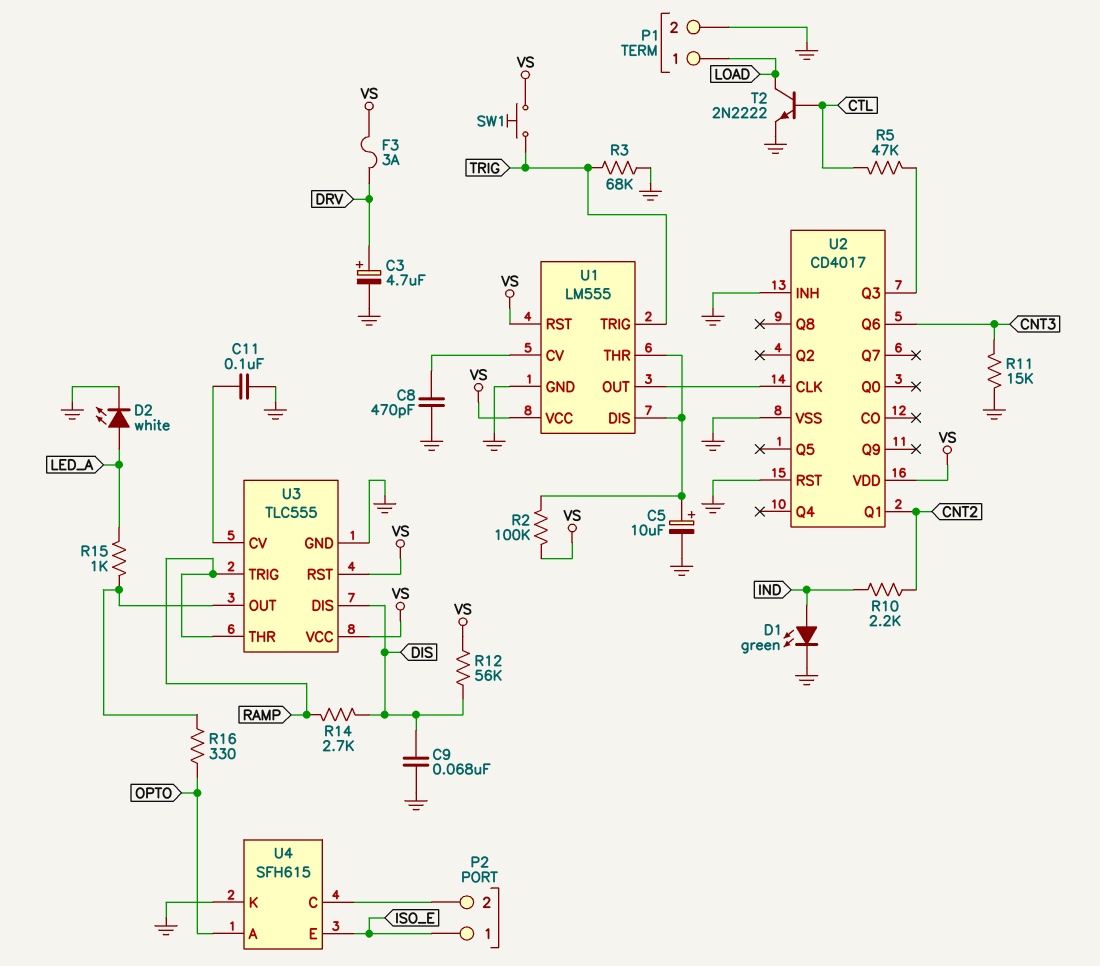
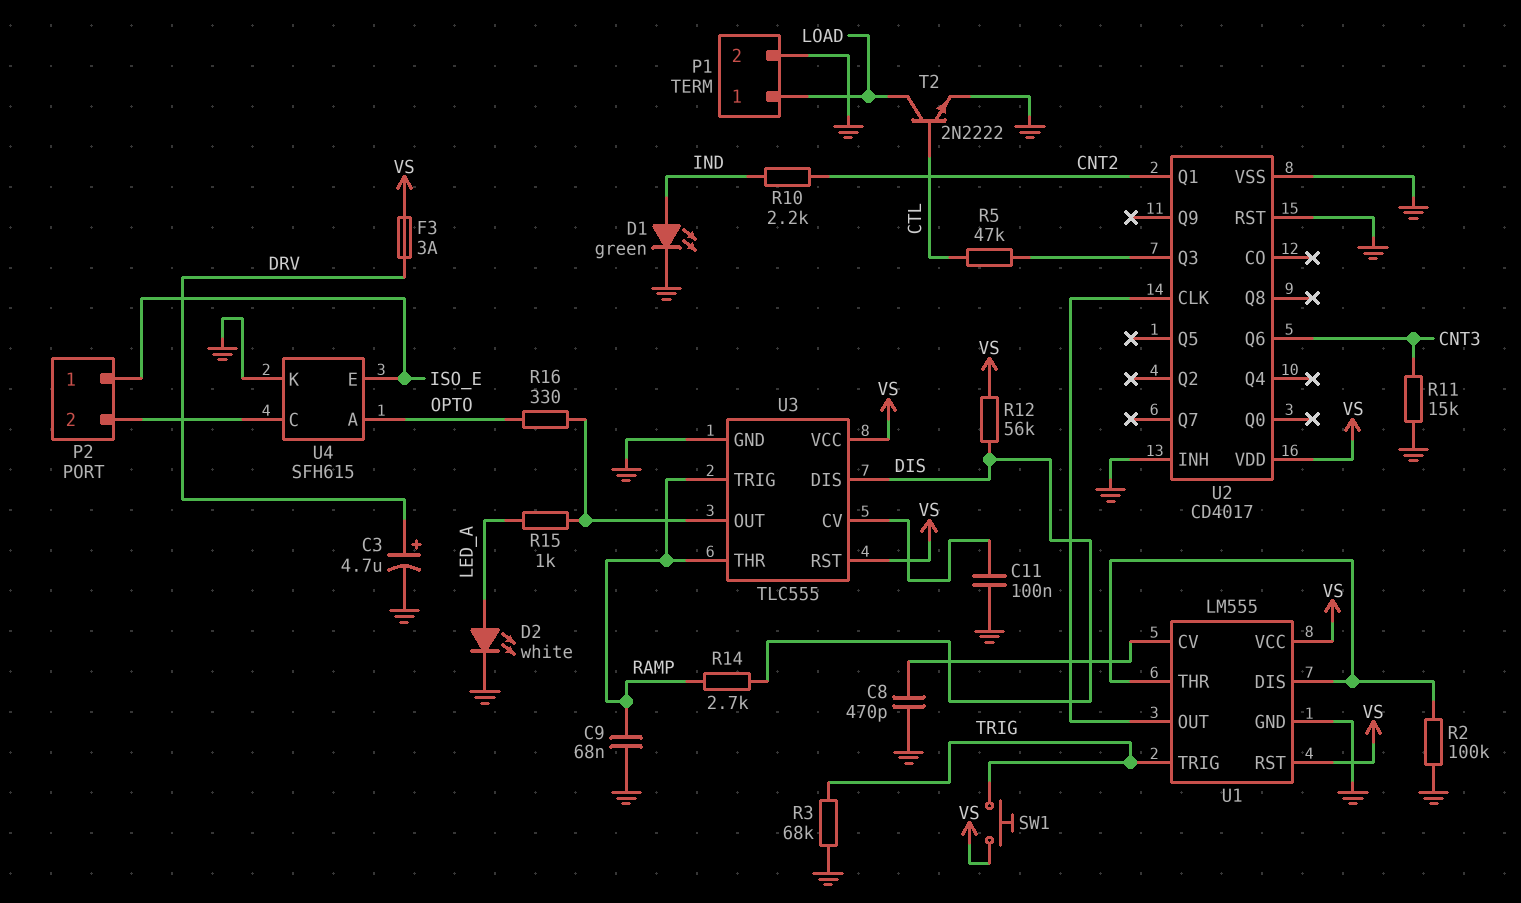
C5: 10uF (plus U1/DIS, minus GND) -> none
C9: 68nF (DIS, GND) -> 68nF (GND, RAMP)
R2: 100k (U1/DIS, VS) -> 100k (GND, U1/DIS)

